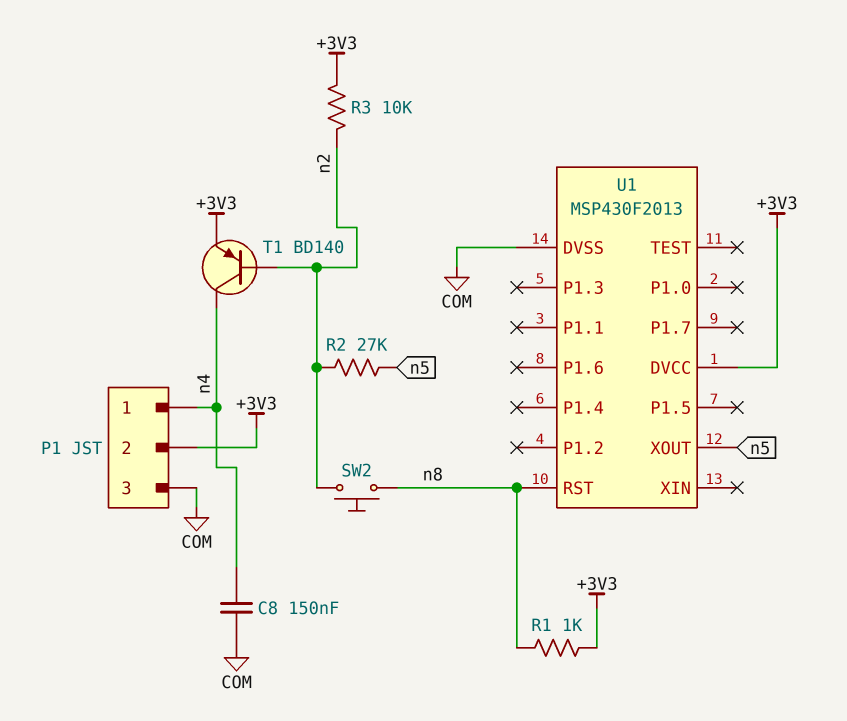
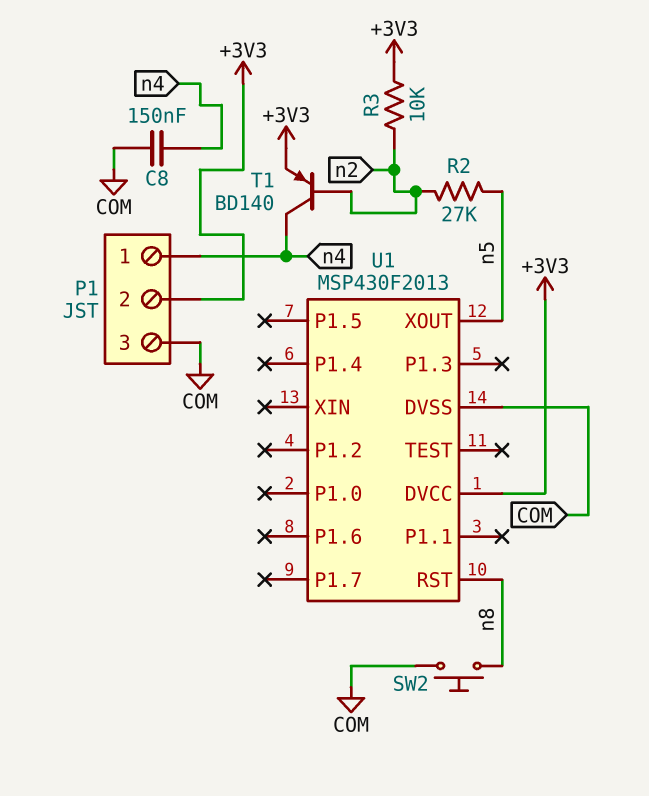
R1: 1k (+3V3, n8) -> none
SW2: button (n2, n8) -> button (COM, n8)

